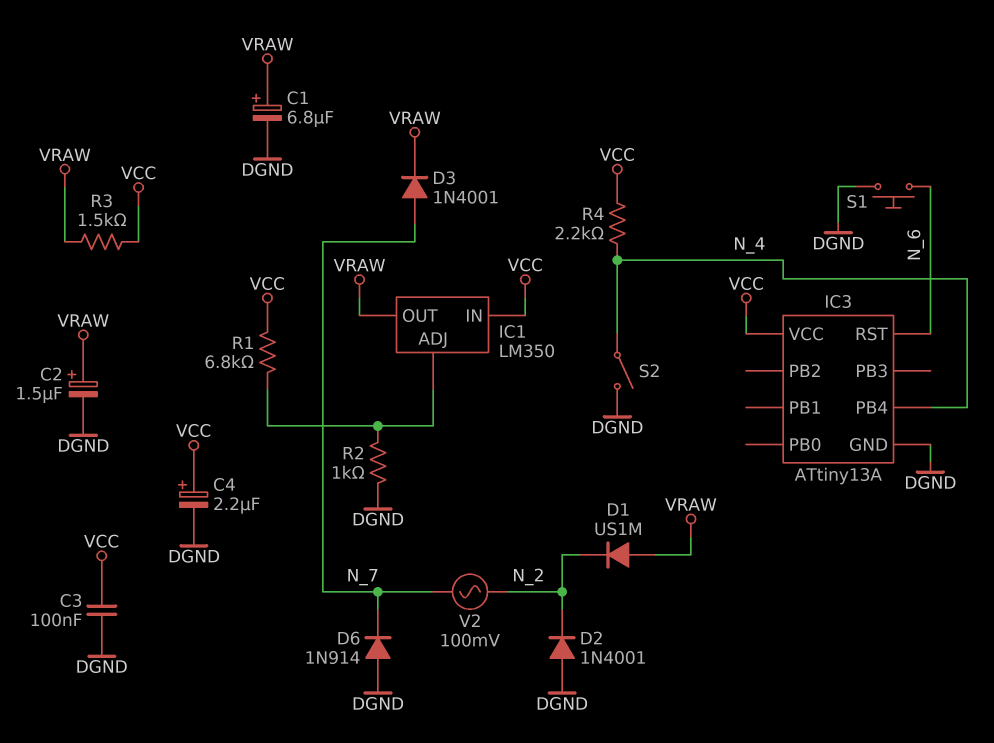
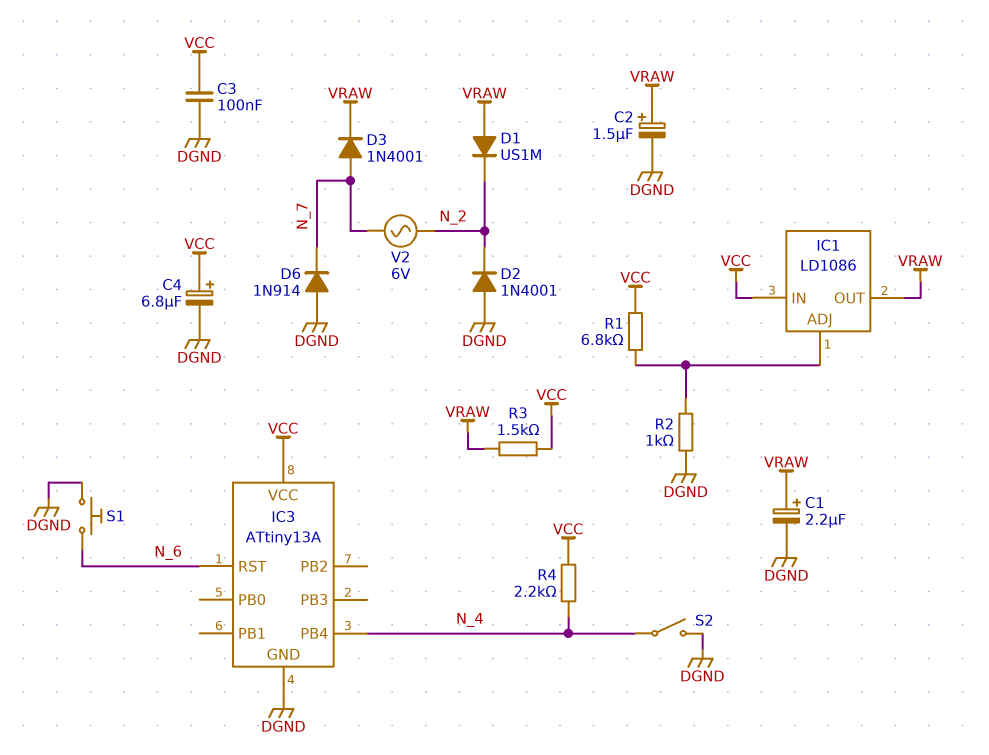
C1: 6.8uF (plus VRAW, minus DGND) -> 2.2uF (plus VRAW, minus DGND)
C4: 2.2uF (plus VCC, minus DGND) -> 6.8uF (plus VCC, minus DGND)
IC1: LM350 -> LD1086
V2: AC 100mV (N_2, N_7) -> AC 6V (N_2, N_7)

